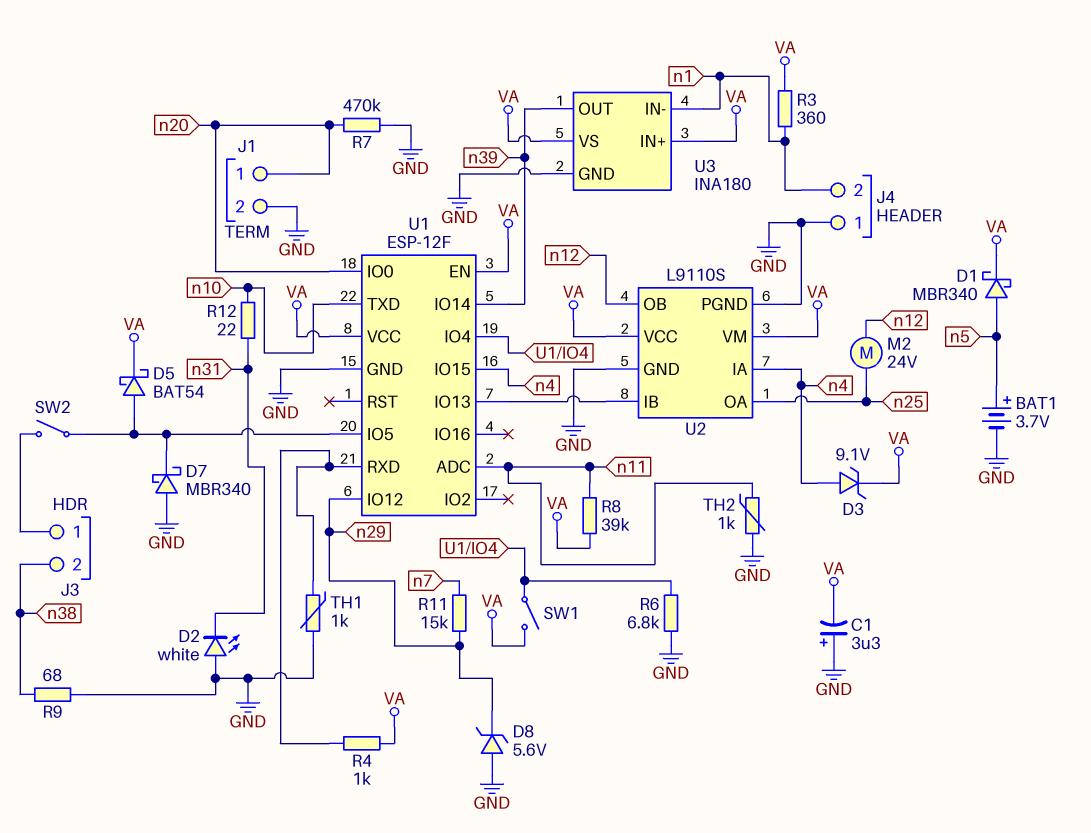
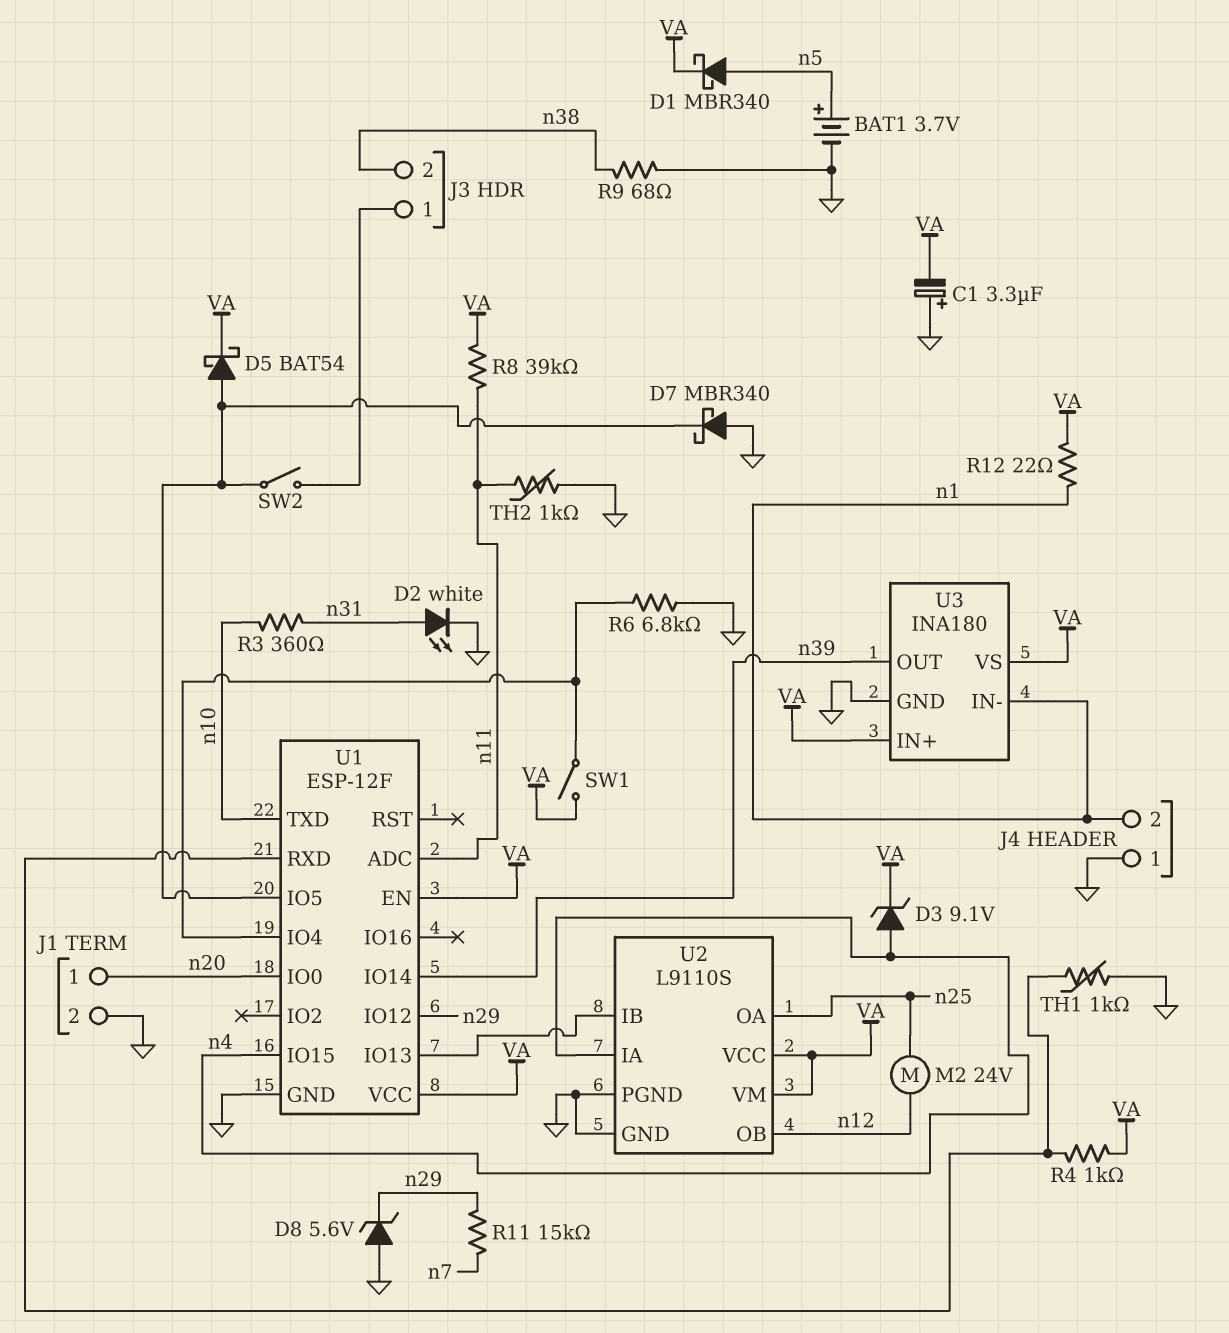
D2: LED white (A GND, K n31) -> LED white (A n31, K GND)
R3: 360 (VA, n1) -> 360 (n10, n31)
R7: 470k (GND, n20) -> none
R12: 22 (n10, n31) -> 22 (VA, n1)

